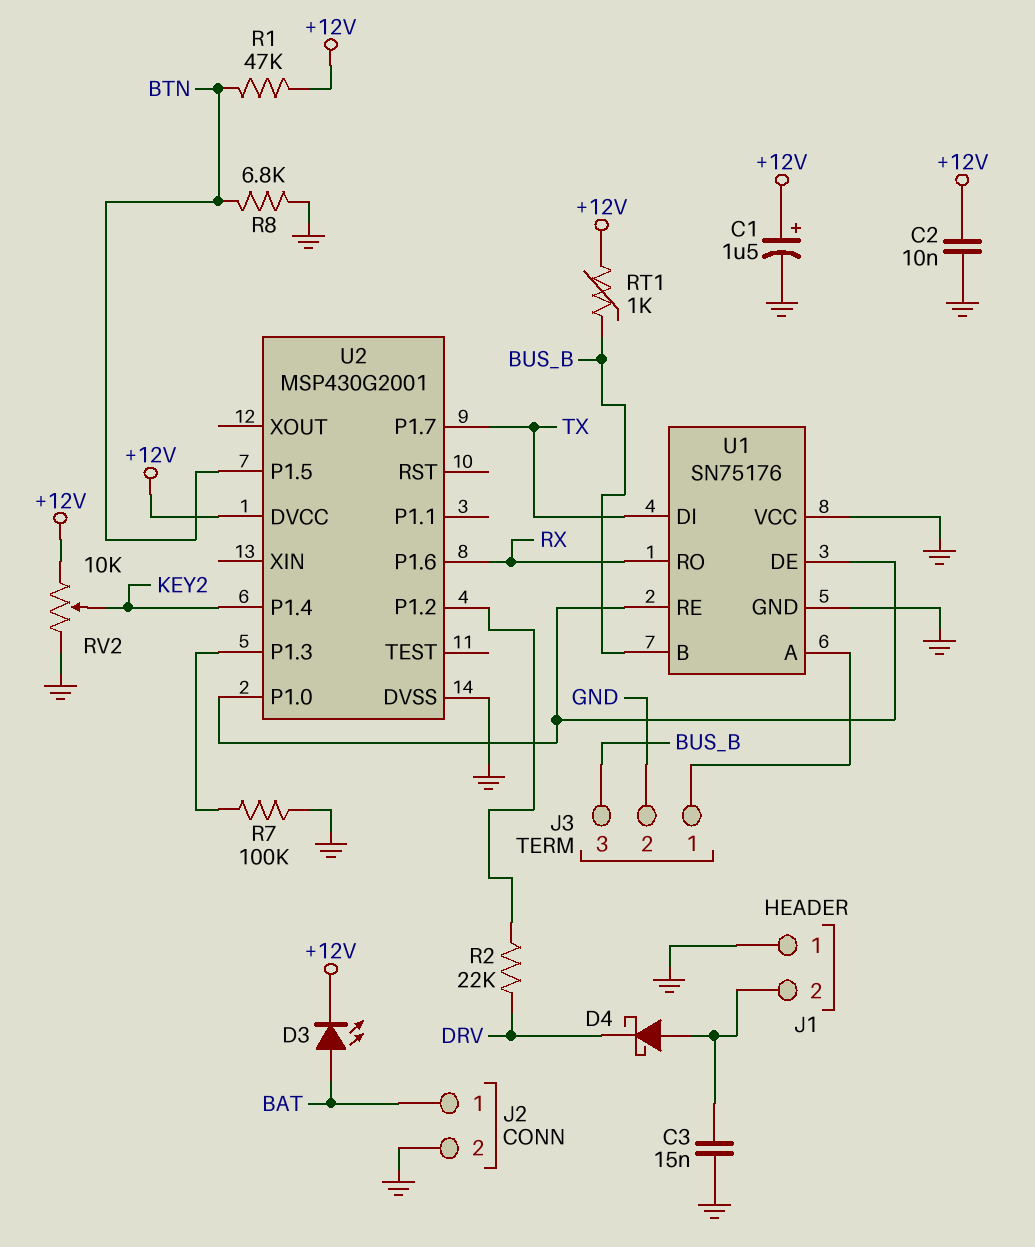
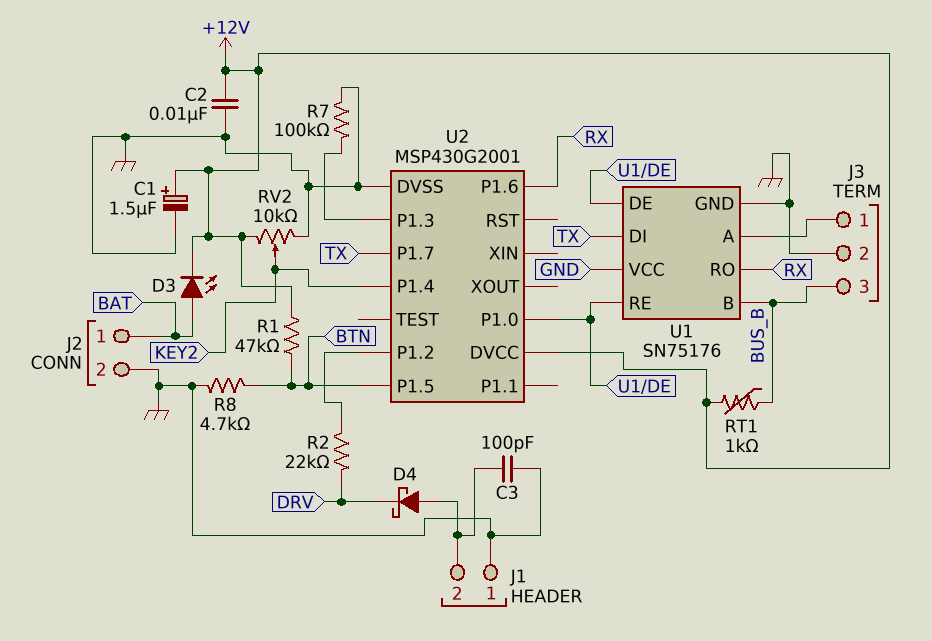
C3: 15nF (GND, J1/2) -> 100pF (GND, J1/2)
R8: 6.8k (BTN, GND) -> 4.7k (BTN, GND)

